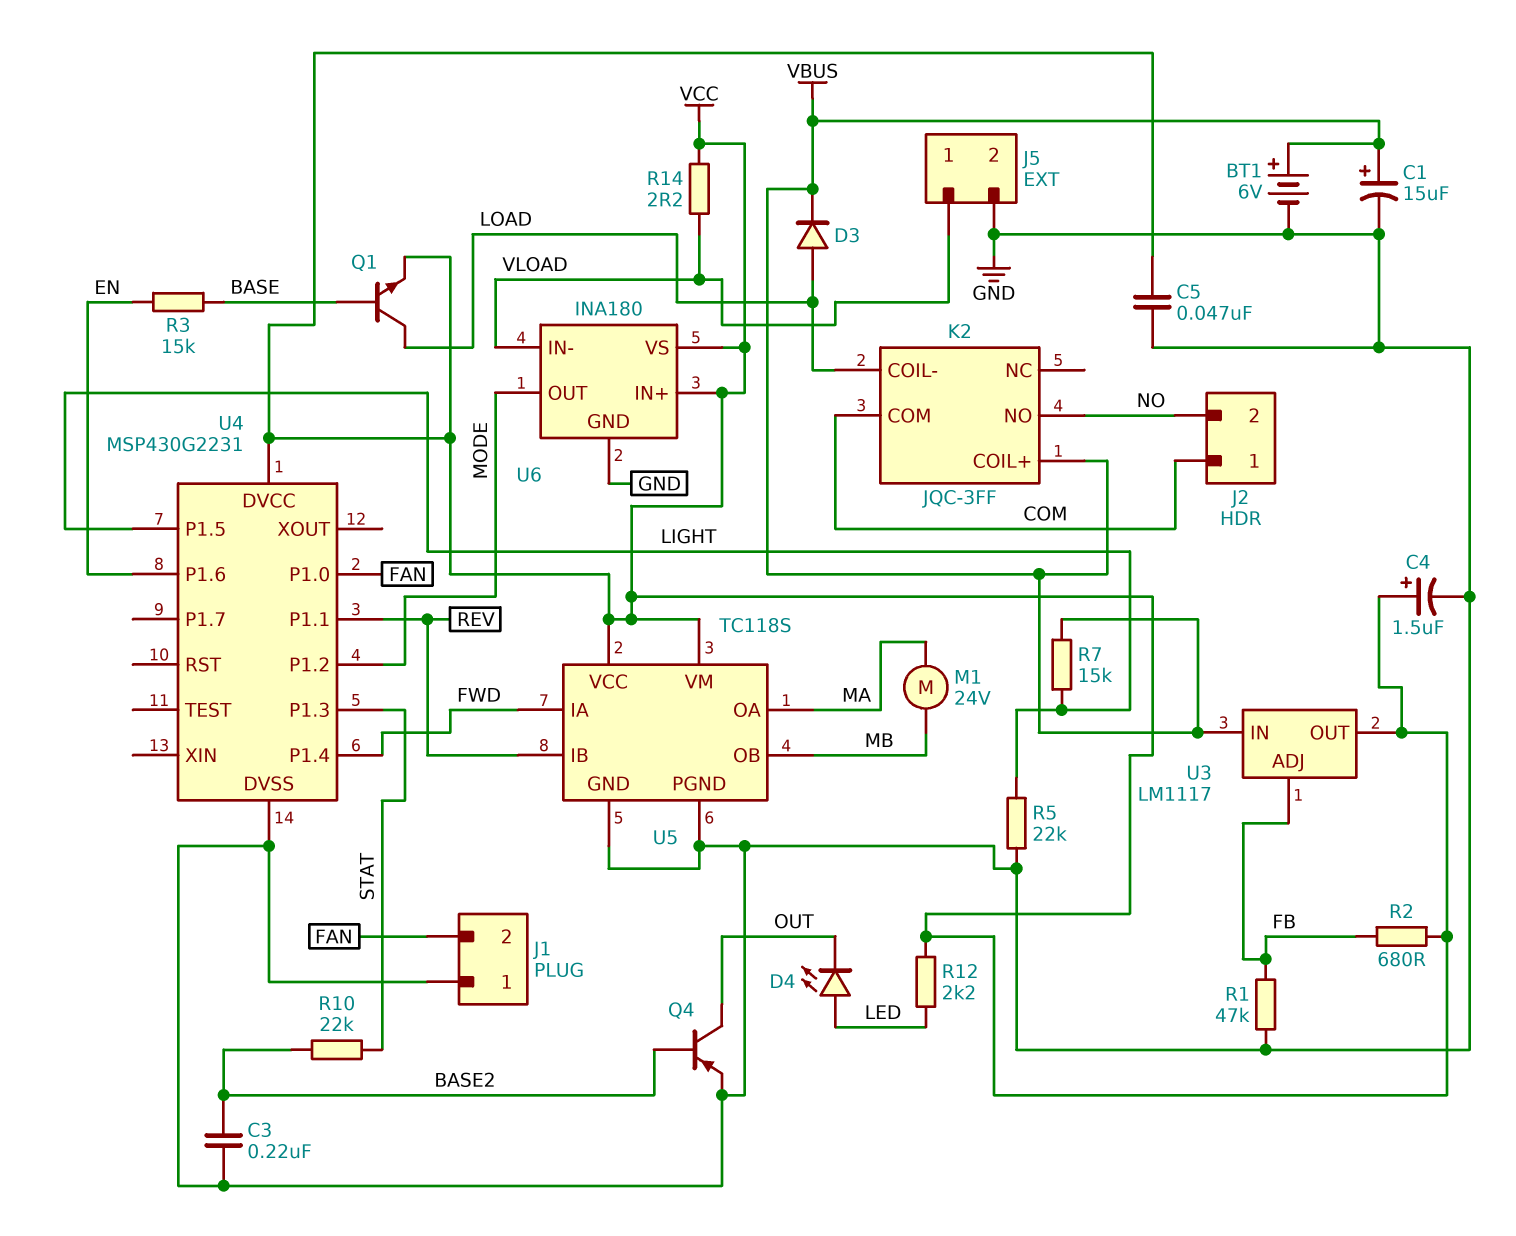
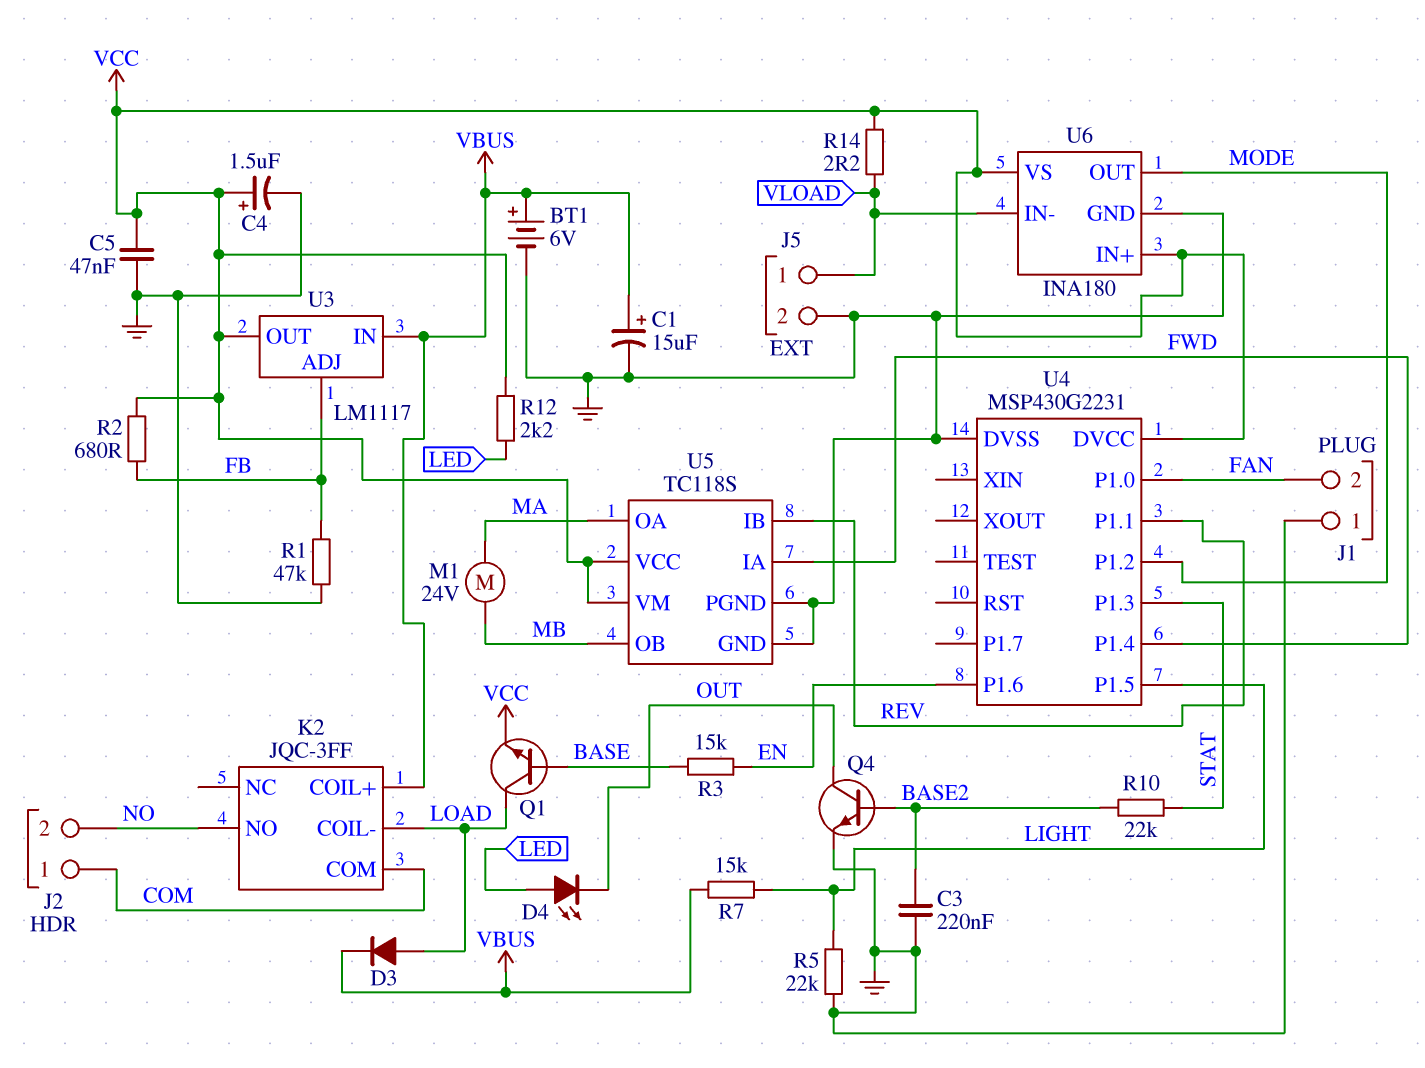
Q4: PNP (B BASE2, C OUT, E GND) -> NPN (B BASE2, C OUT, E GND)

